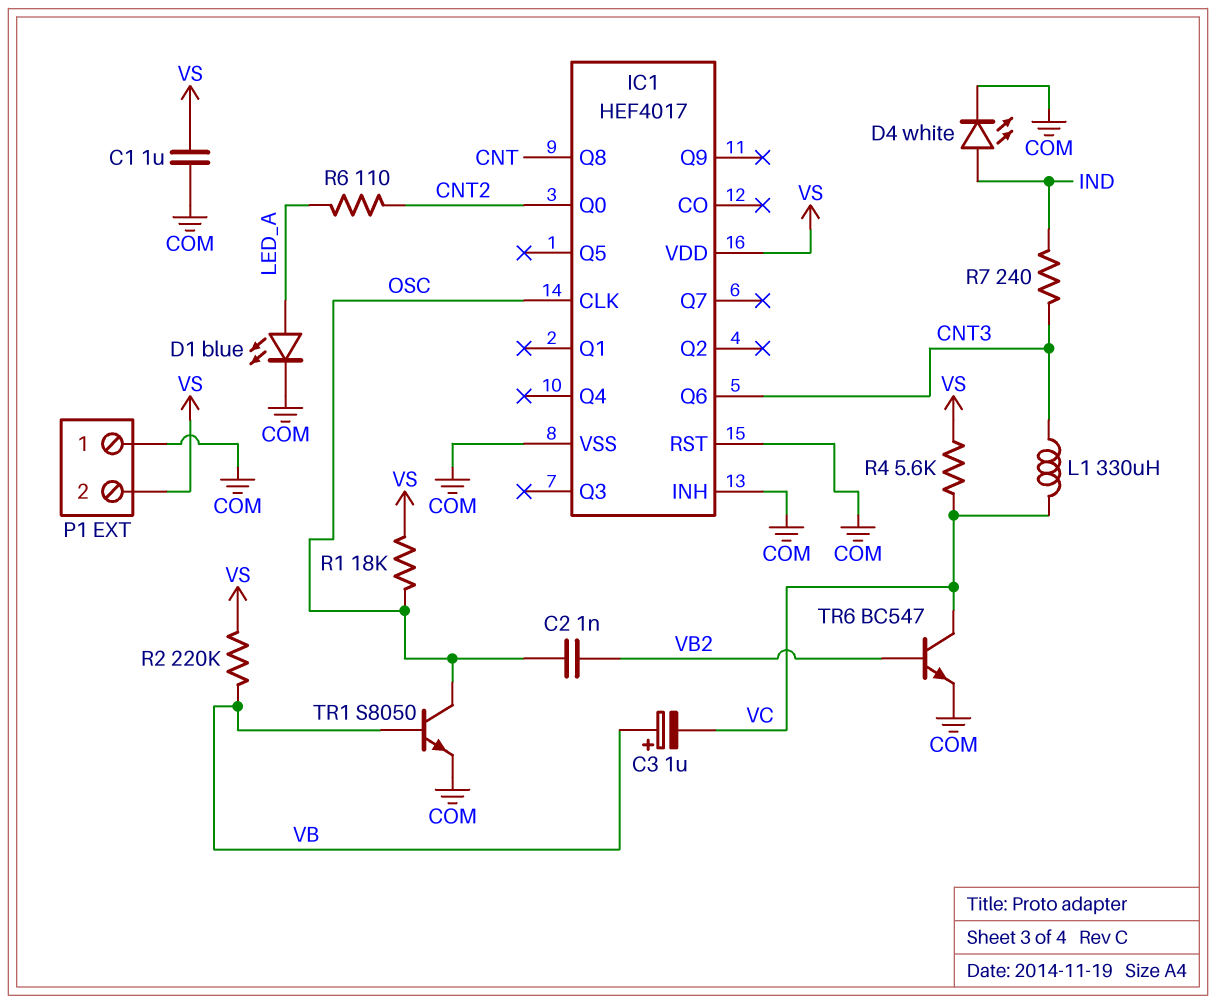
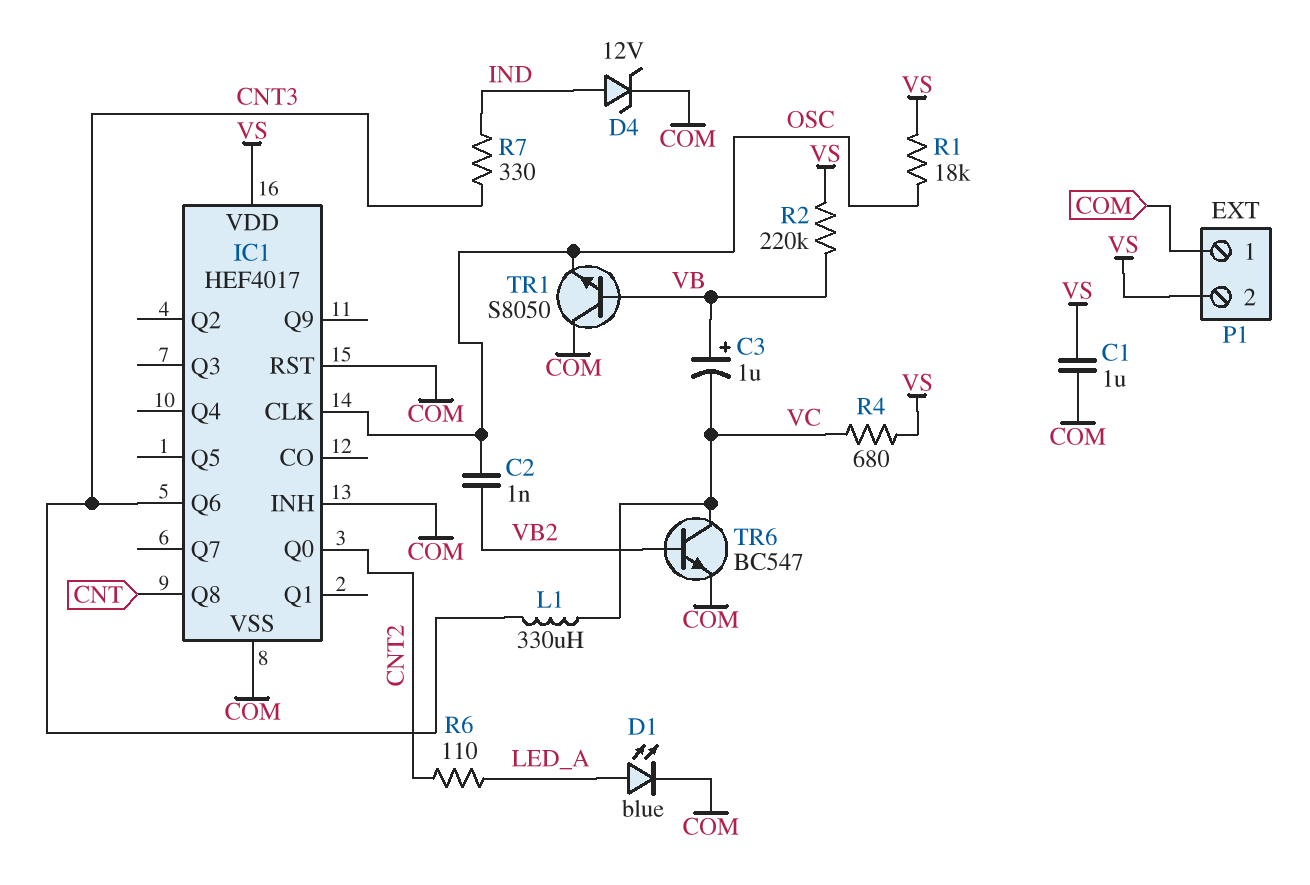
D4: LED white (A IND, K COM) -> zener 12V (A IND, K COM)
R4: 5.6k (VC, VS) -> 680 (VC, VS)
R7: 240 (CNT3, IND) -> 330 (CNT3, IND)
TR1: NPN S8050 (B VB, C OSC, E COM) -> NPN S8050 (B VB, C COM, E OSC)

